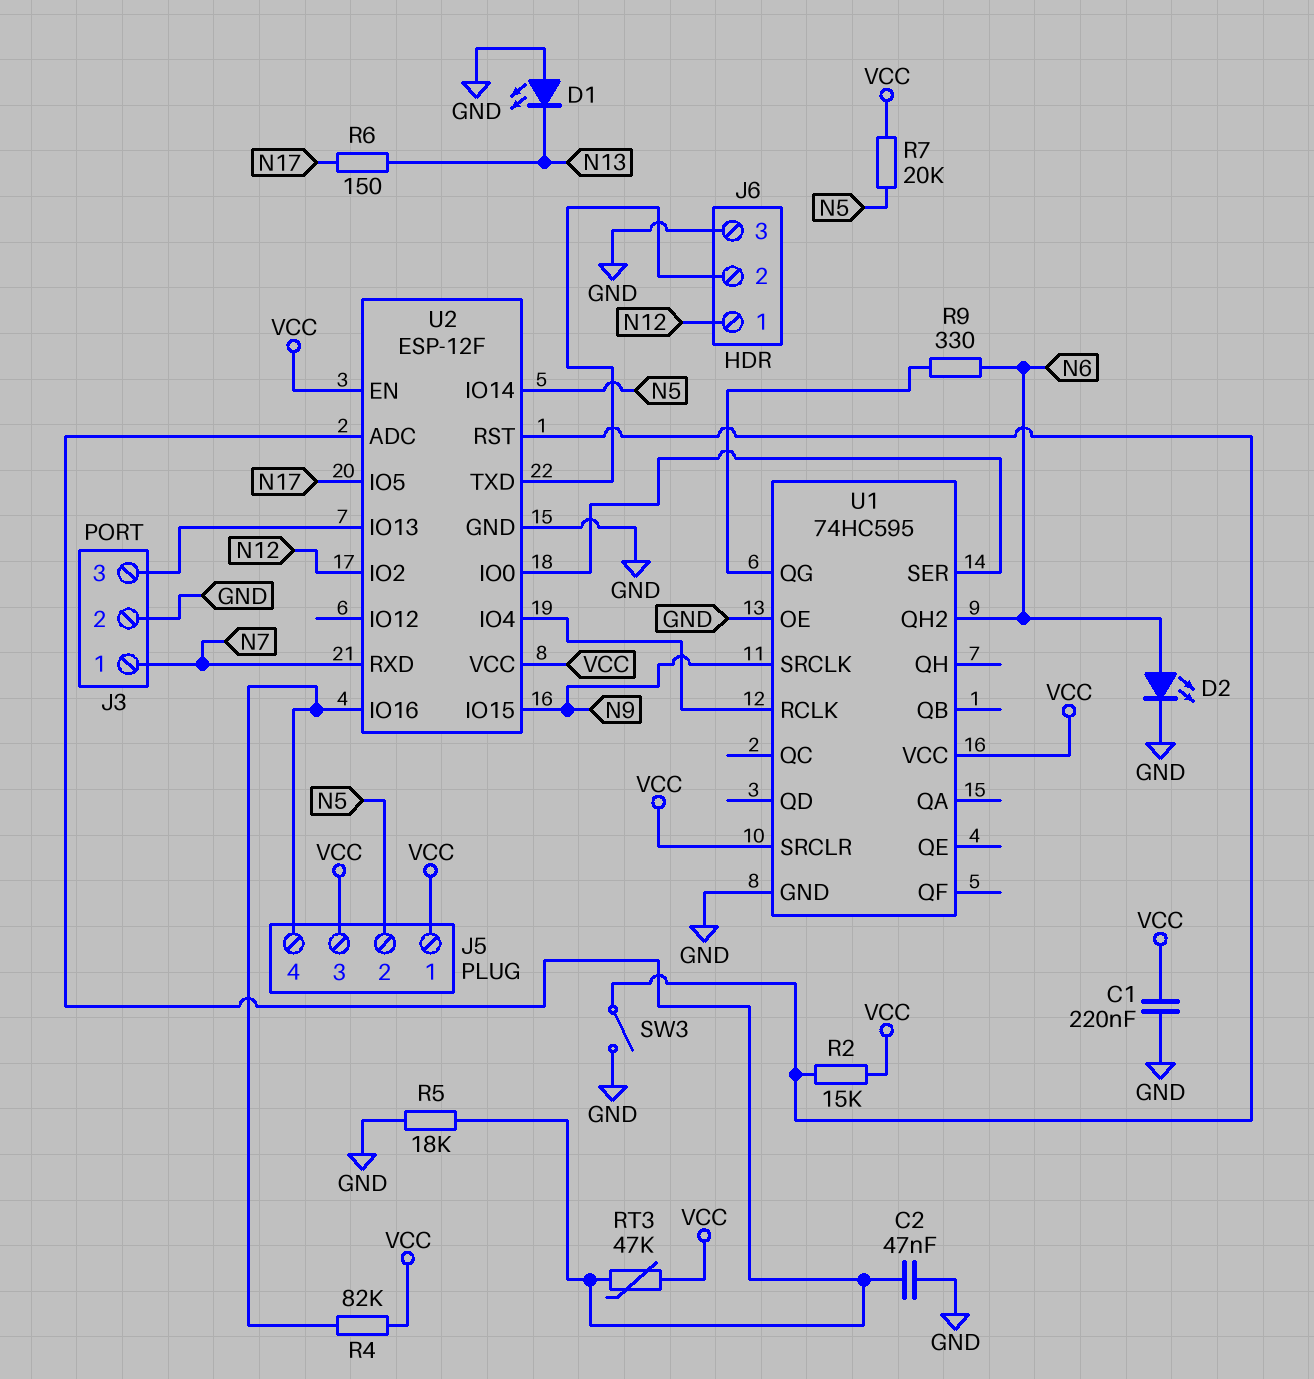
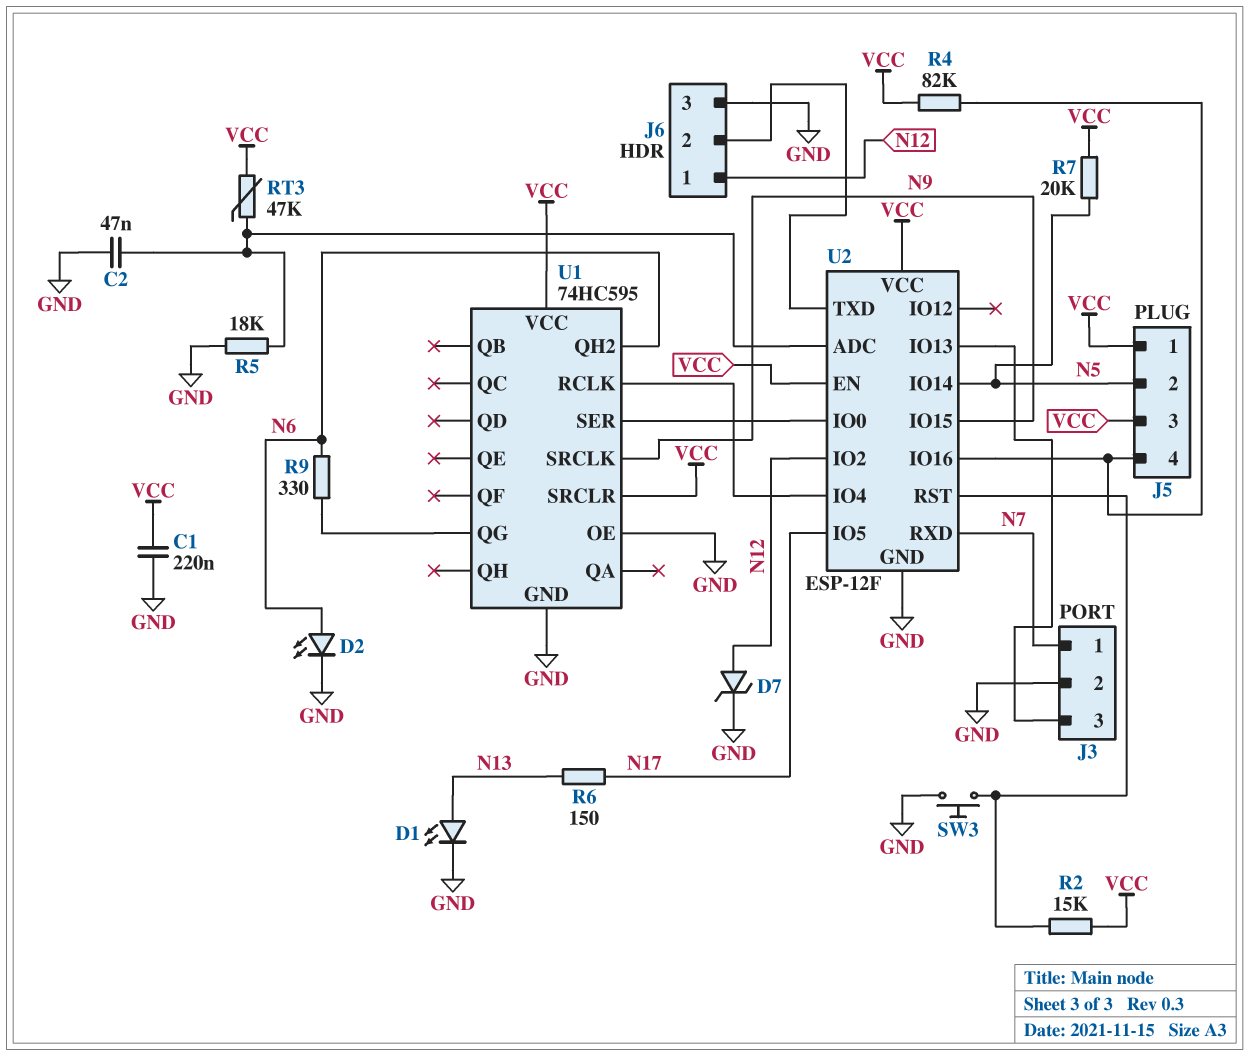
D1: LED (A GND, K N13) -> LED (A N13, K GND)
D7: none -> zener (A N12, K GND)
SW3: switch (GND, U2/RST) -> button (GND, U2/RST)

